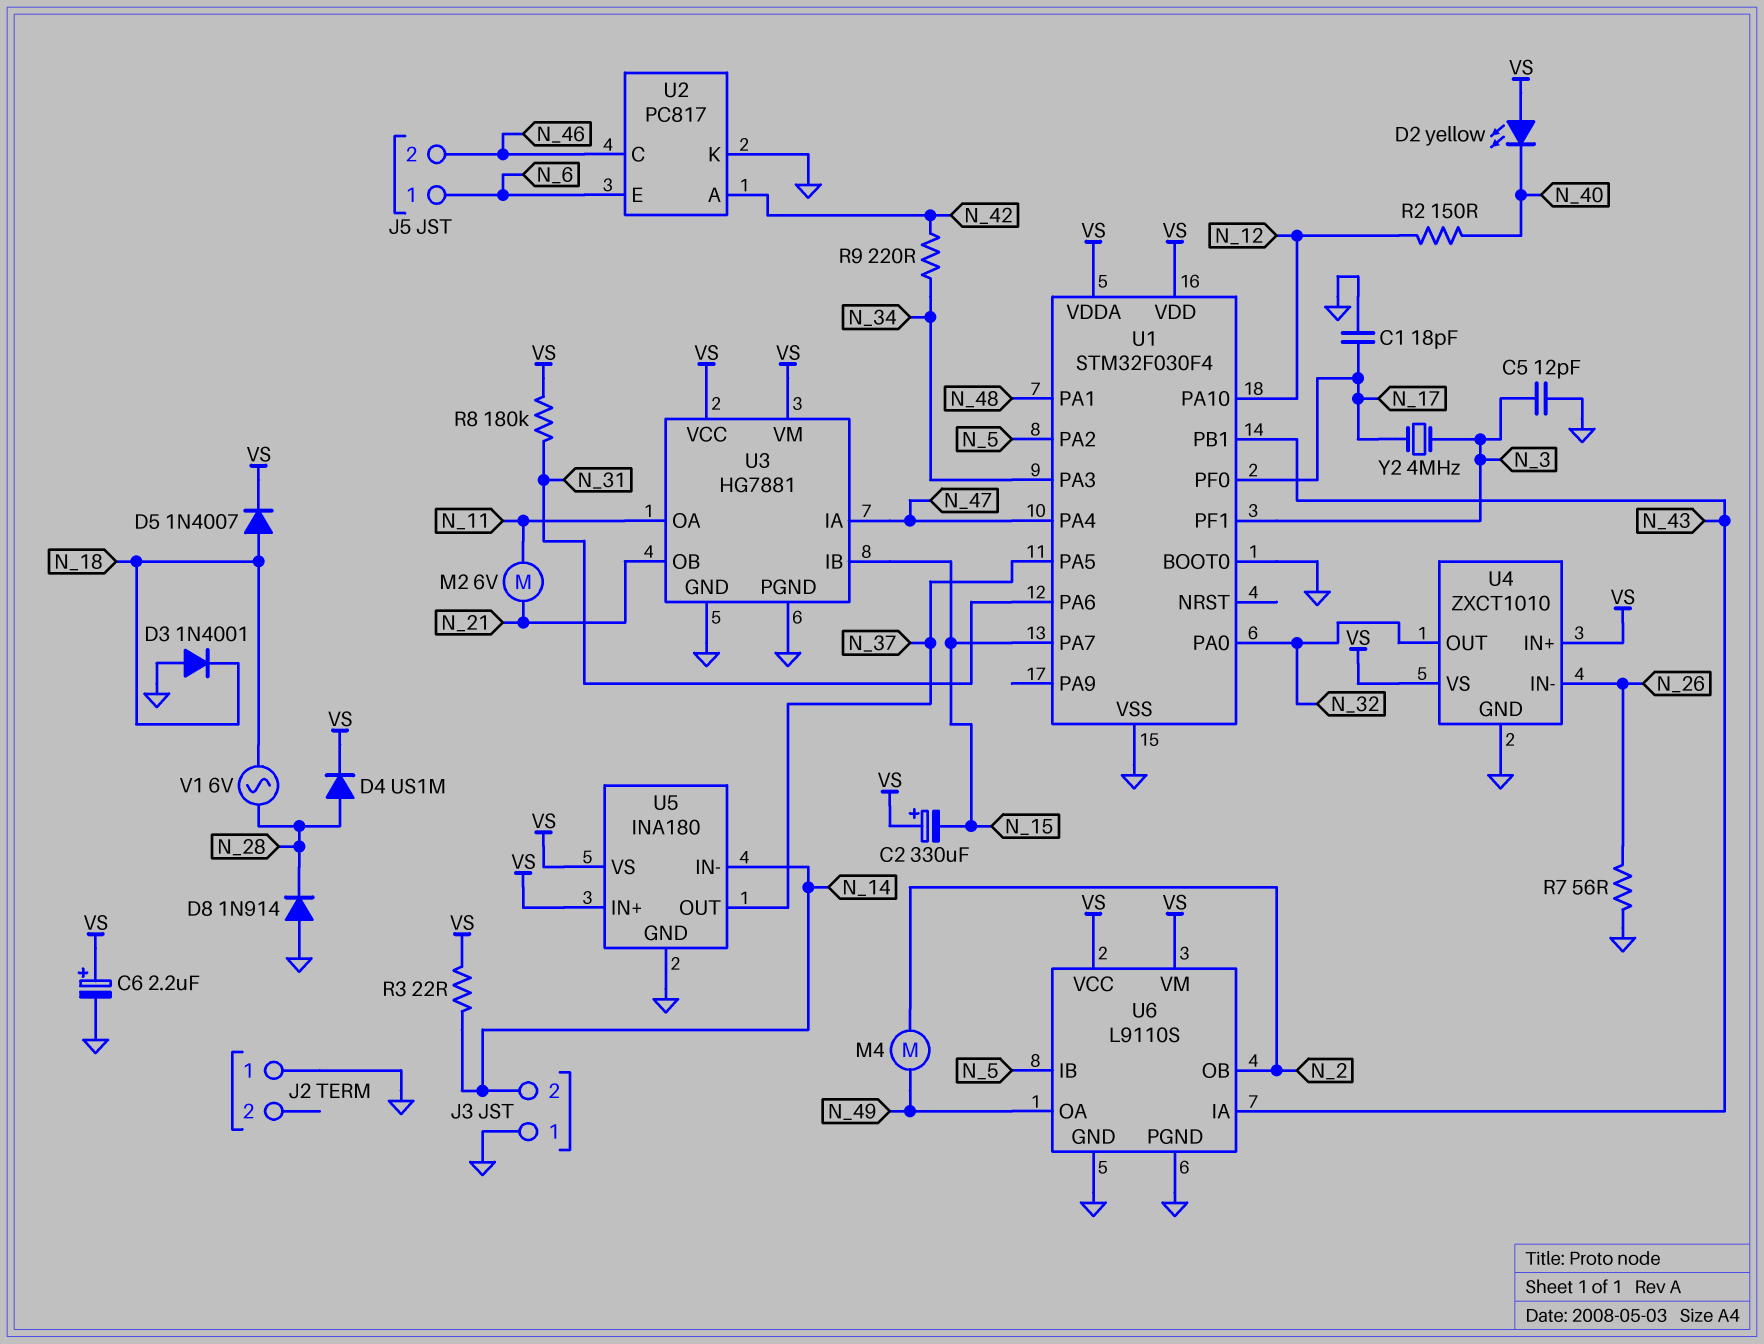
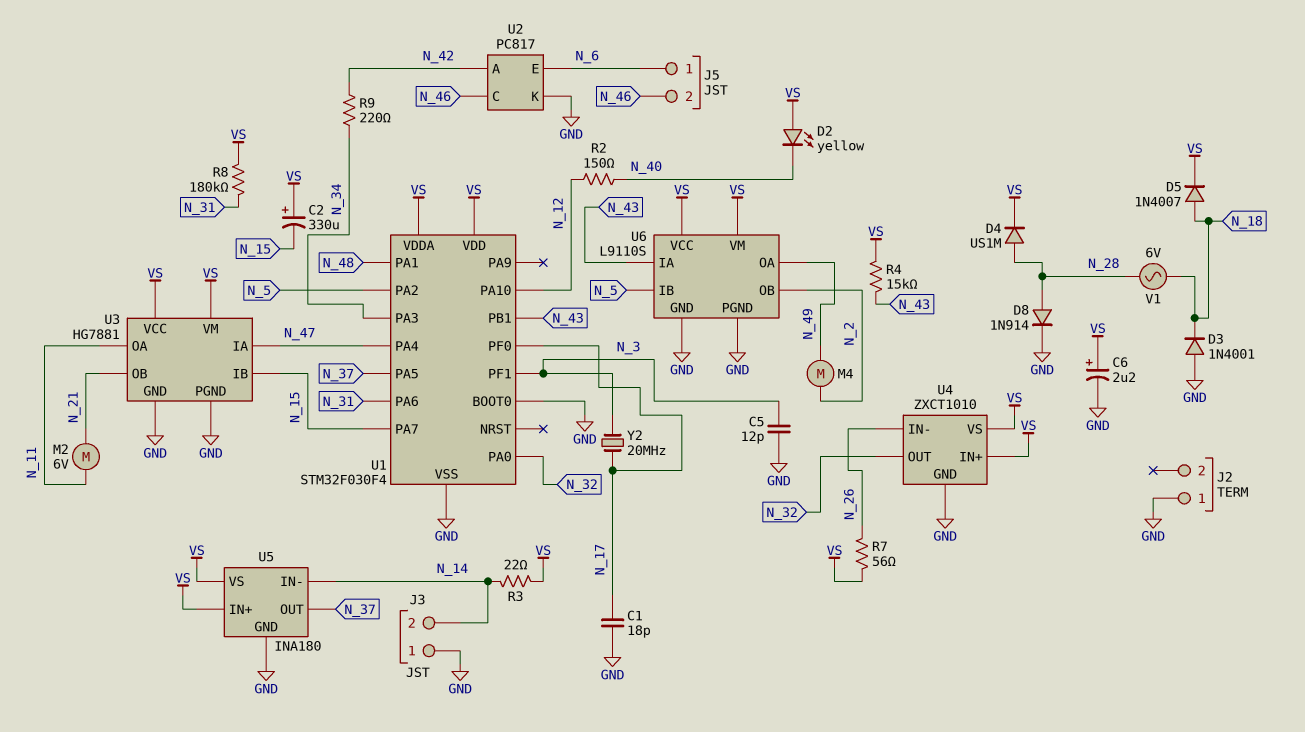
D8: diode 1N914 (A GND, K N_28) -> diode 1N914 (A N_28, K GND)
R4: none -> 15k (N_43, VS)
R7: 56 (GND, N_26) -> 56 (N_26, VS)
Y2: 4MHz (N_3, N_17) -> 20MHz (N_3, N_17)

